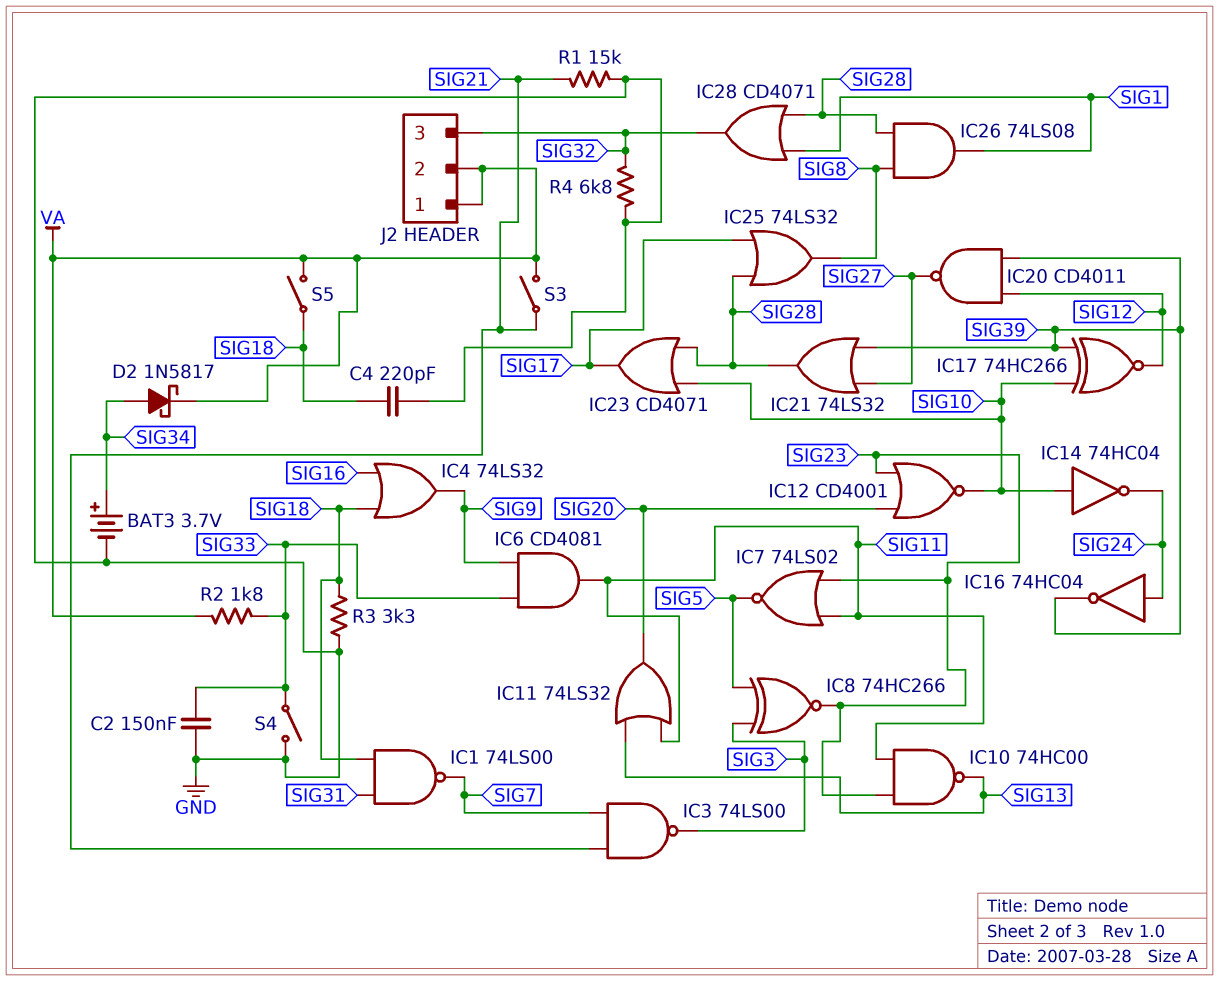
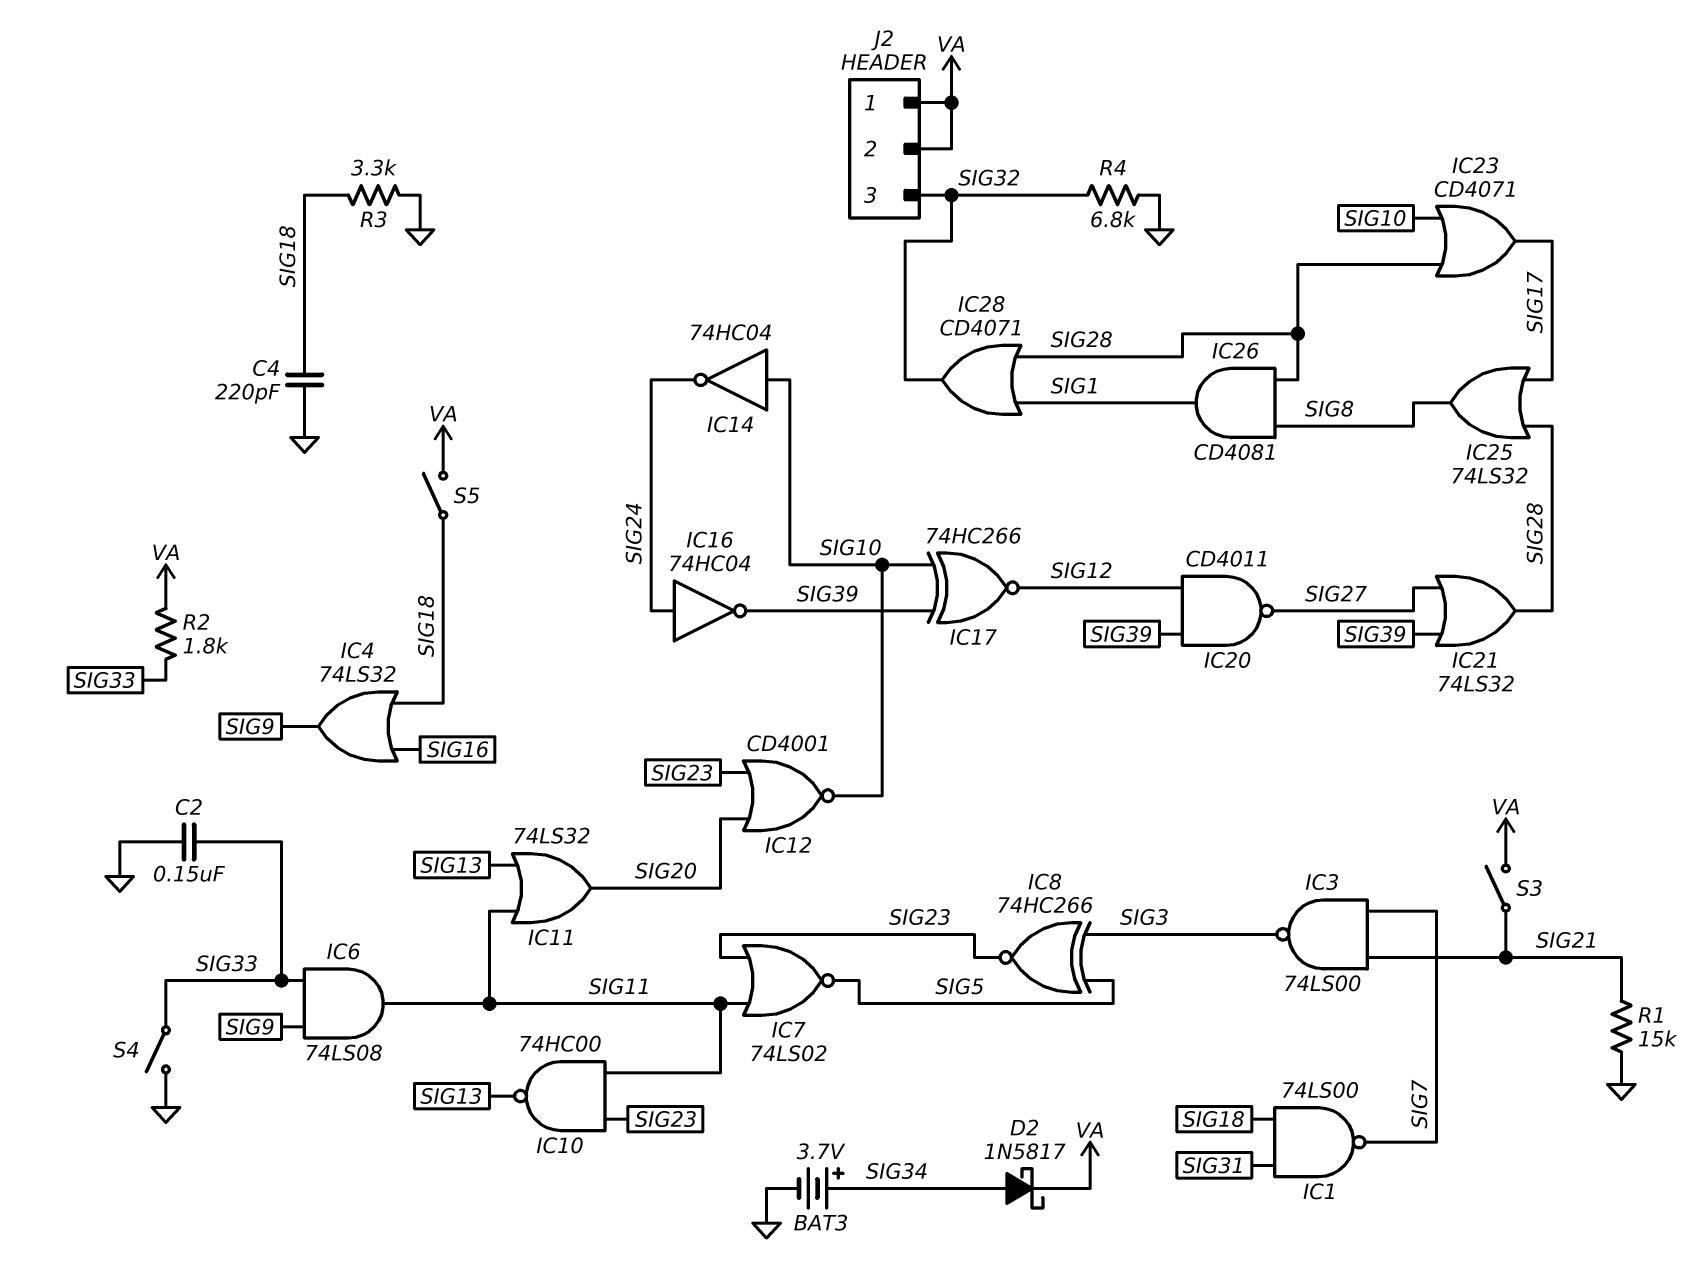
IC6: AND CD4081 (in SIG9, in SIG33, out SIG11) -> AND 74LS08 (in SIG9, in SIG33, out SIG11)
IC26: AND 74LS08 (in SIG8, in SIG28, out SIG1) -> AND CD4081 (in SIG8, in SIG28, out SIG1)

